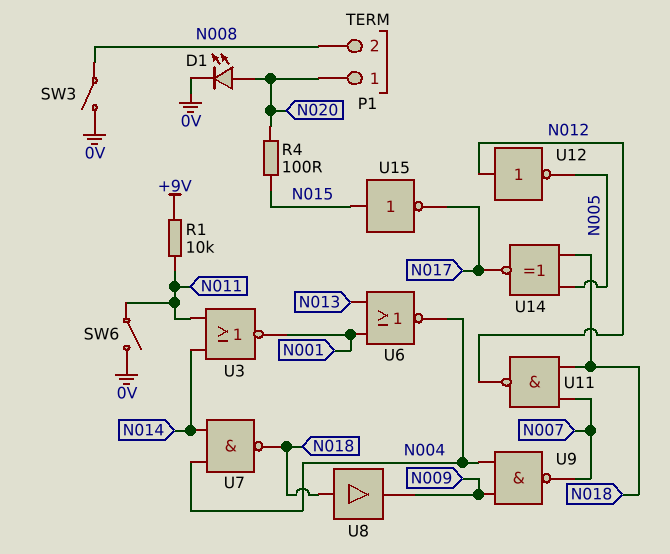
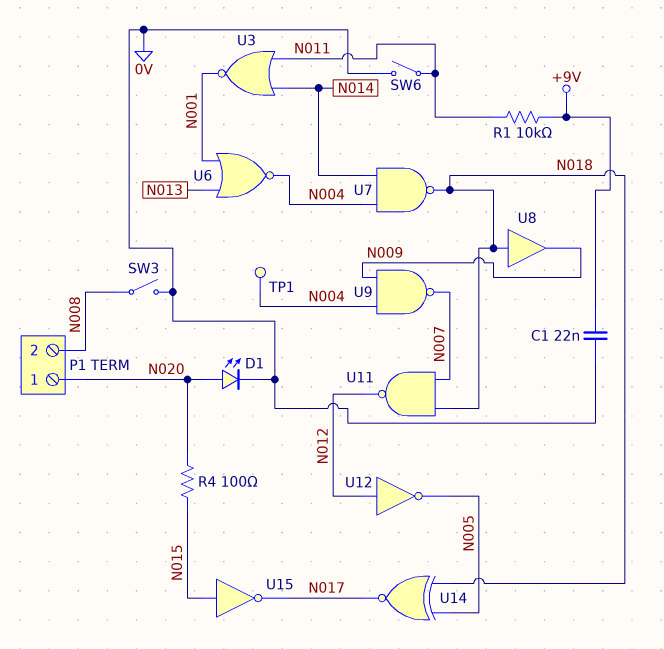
C1: none -> 22nF (+9V, 0V)
TP1: none -> test point (N004)

